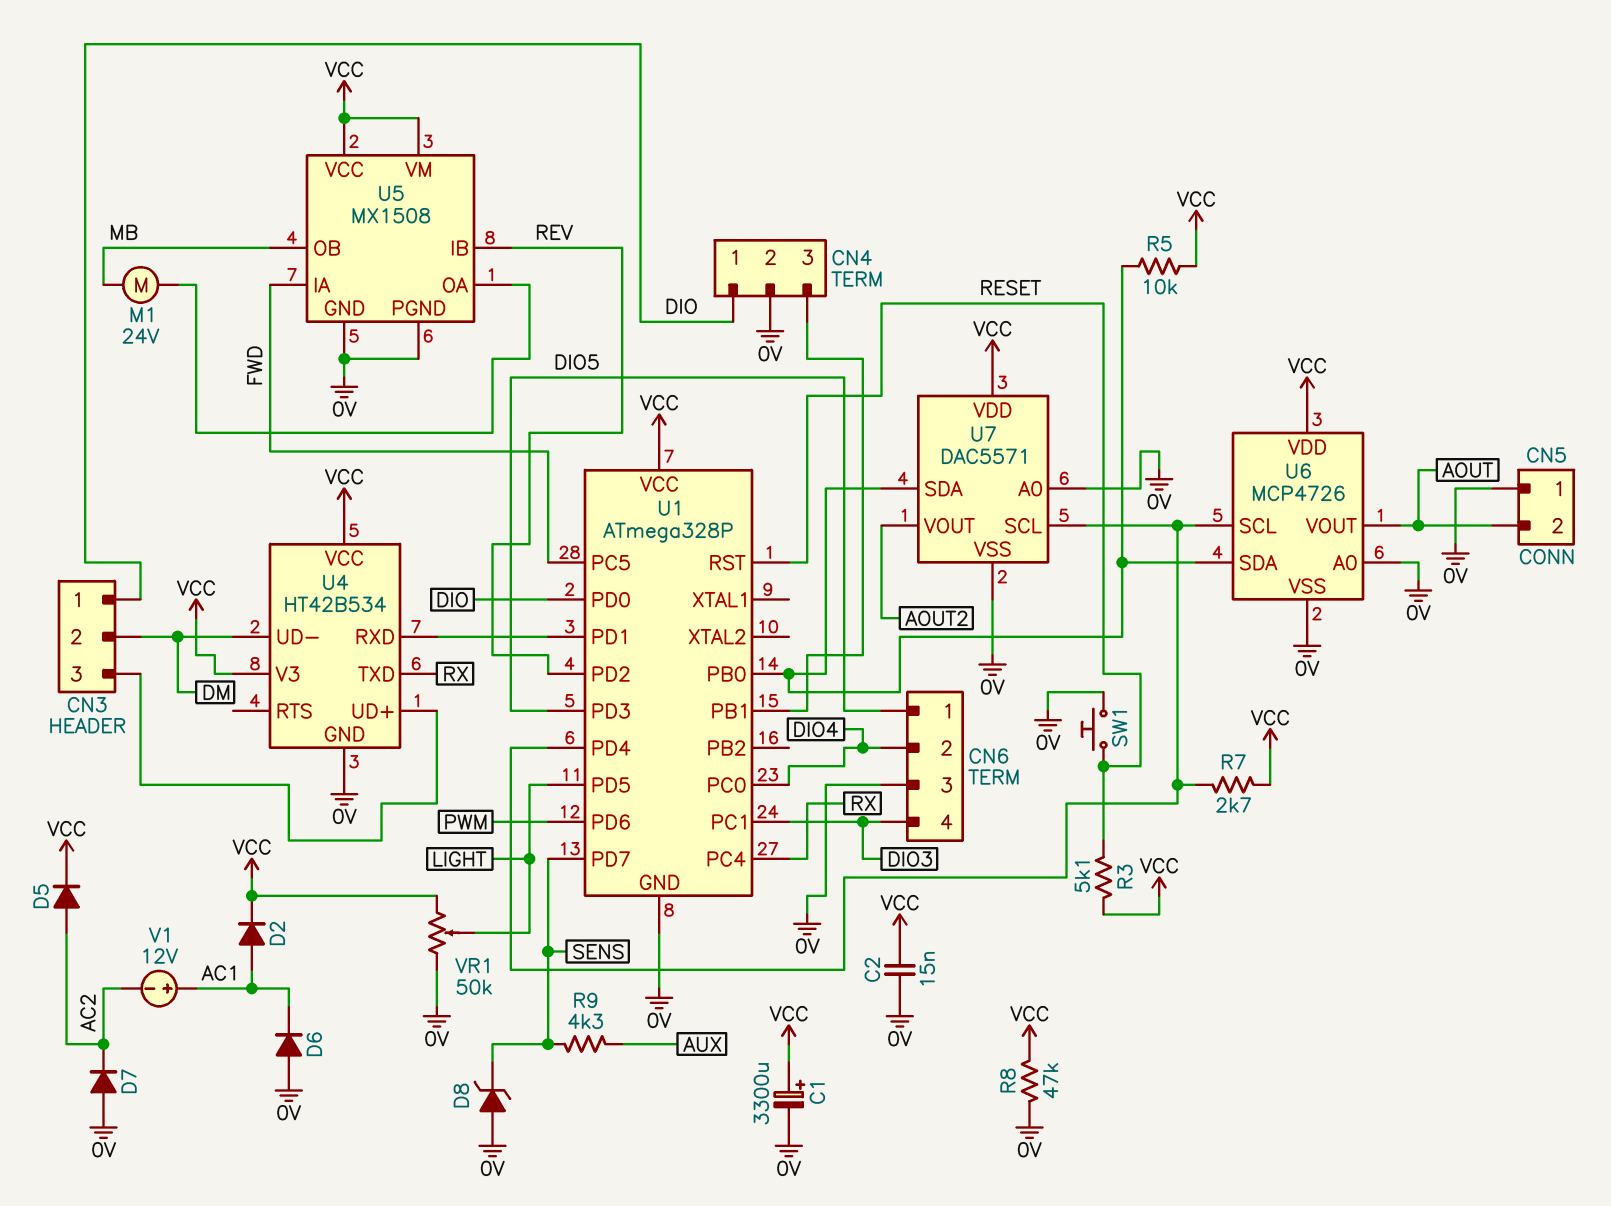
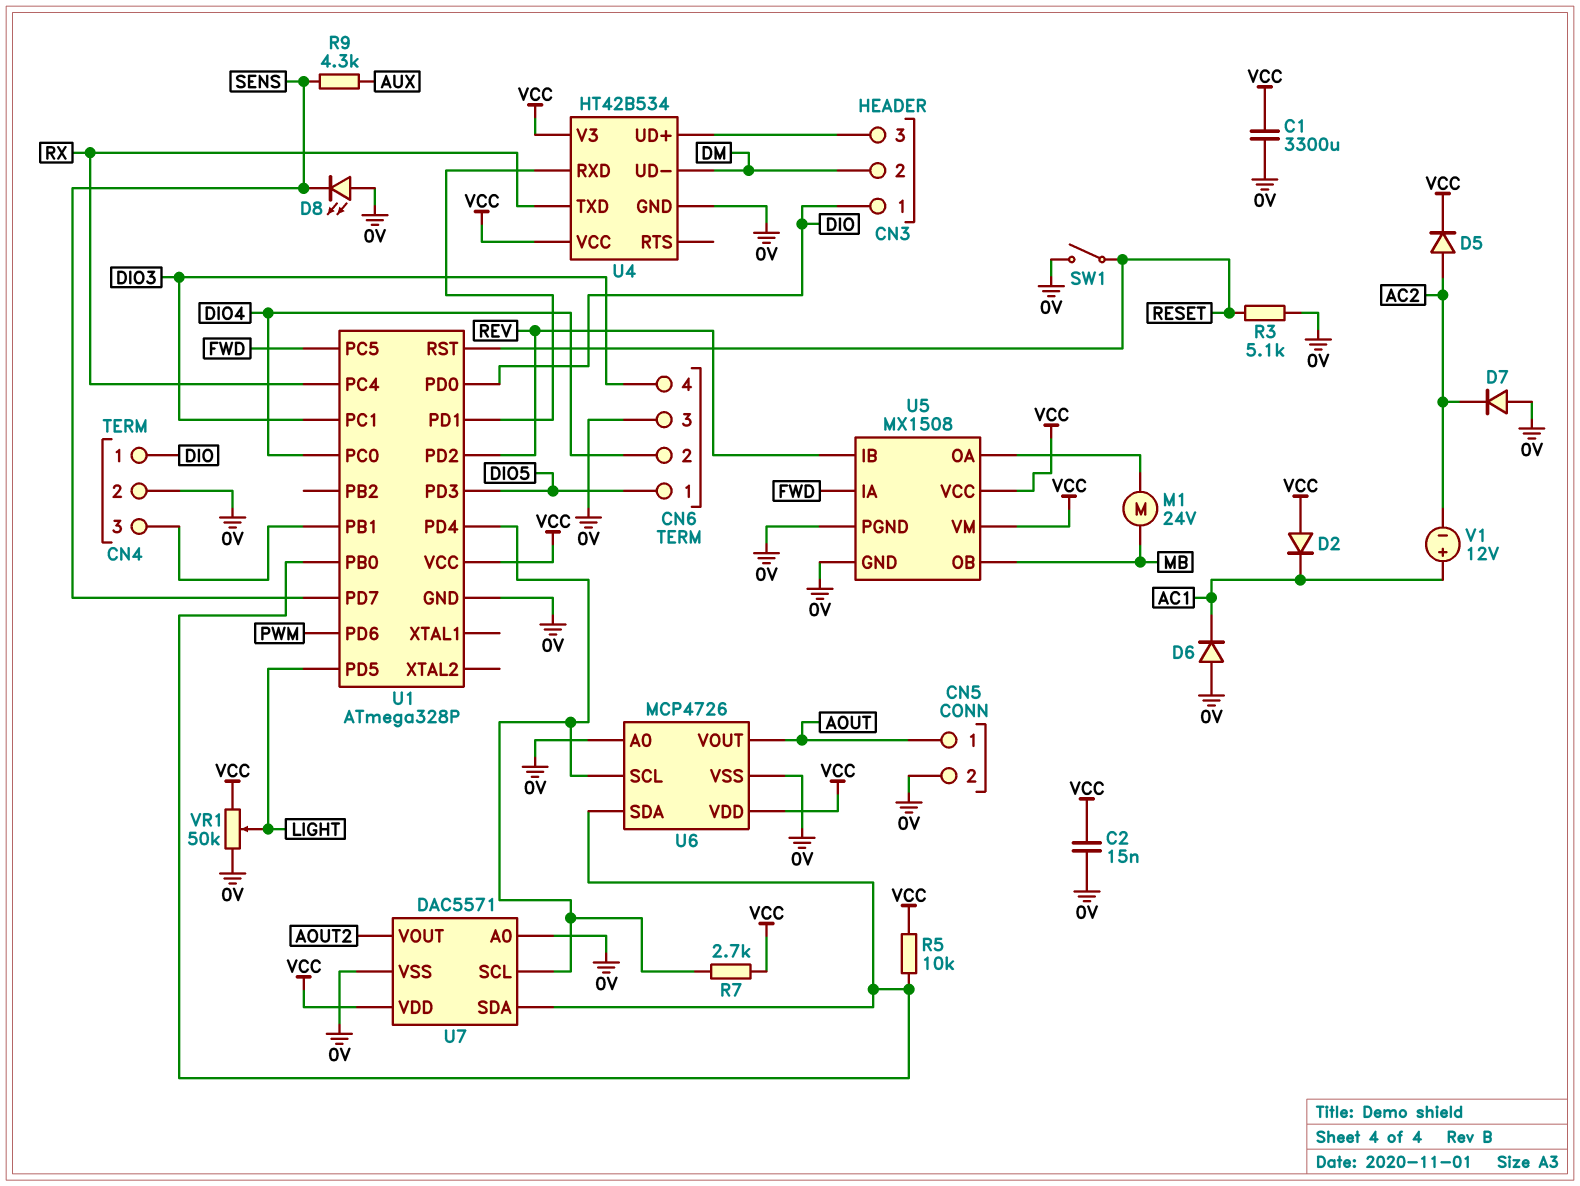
C1: 3300uF (plus VCC, minus 0V) -> 3300uF (0V, VCC)
CN5 pin 1: 0V -> AOUT
CN5 pin 2: AOUT -> 0V
D2: diode (A AC1, K VCC) -> diode (A VCC, K AC1)
D8: zener (A 0V, K SENS) -> LED (A 0V, K SENS)
R3: 5.1k (RESET, VCC) -> 5.1k (0V, RESET)
R8: 47k (0V, VCC) -> none
SW1: button (0V, RESET) -> switch (0V, RESET)

